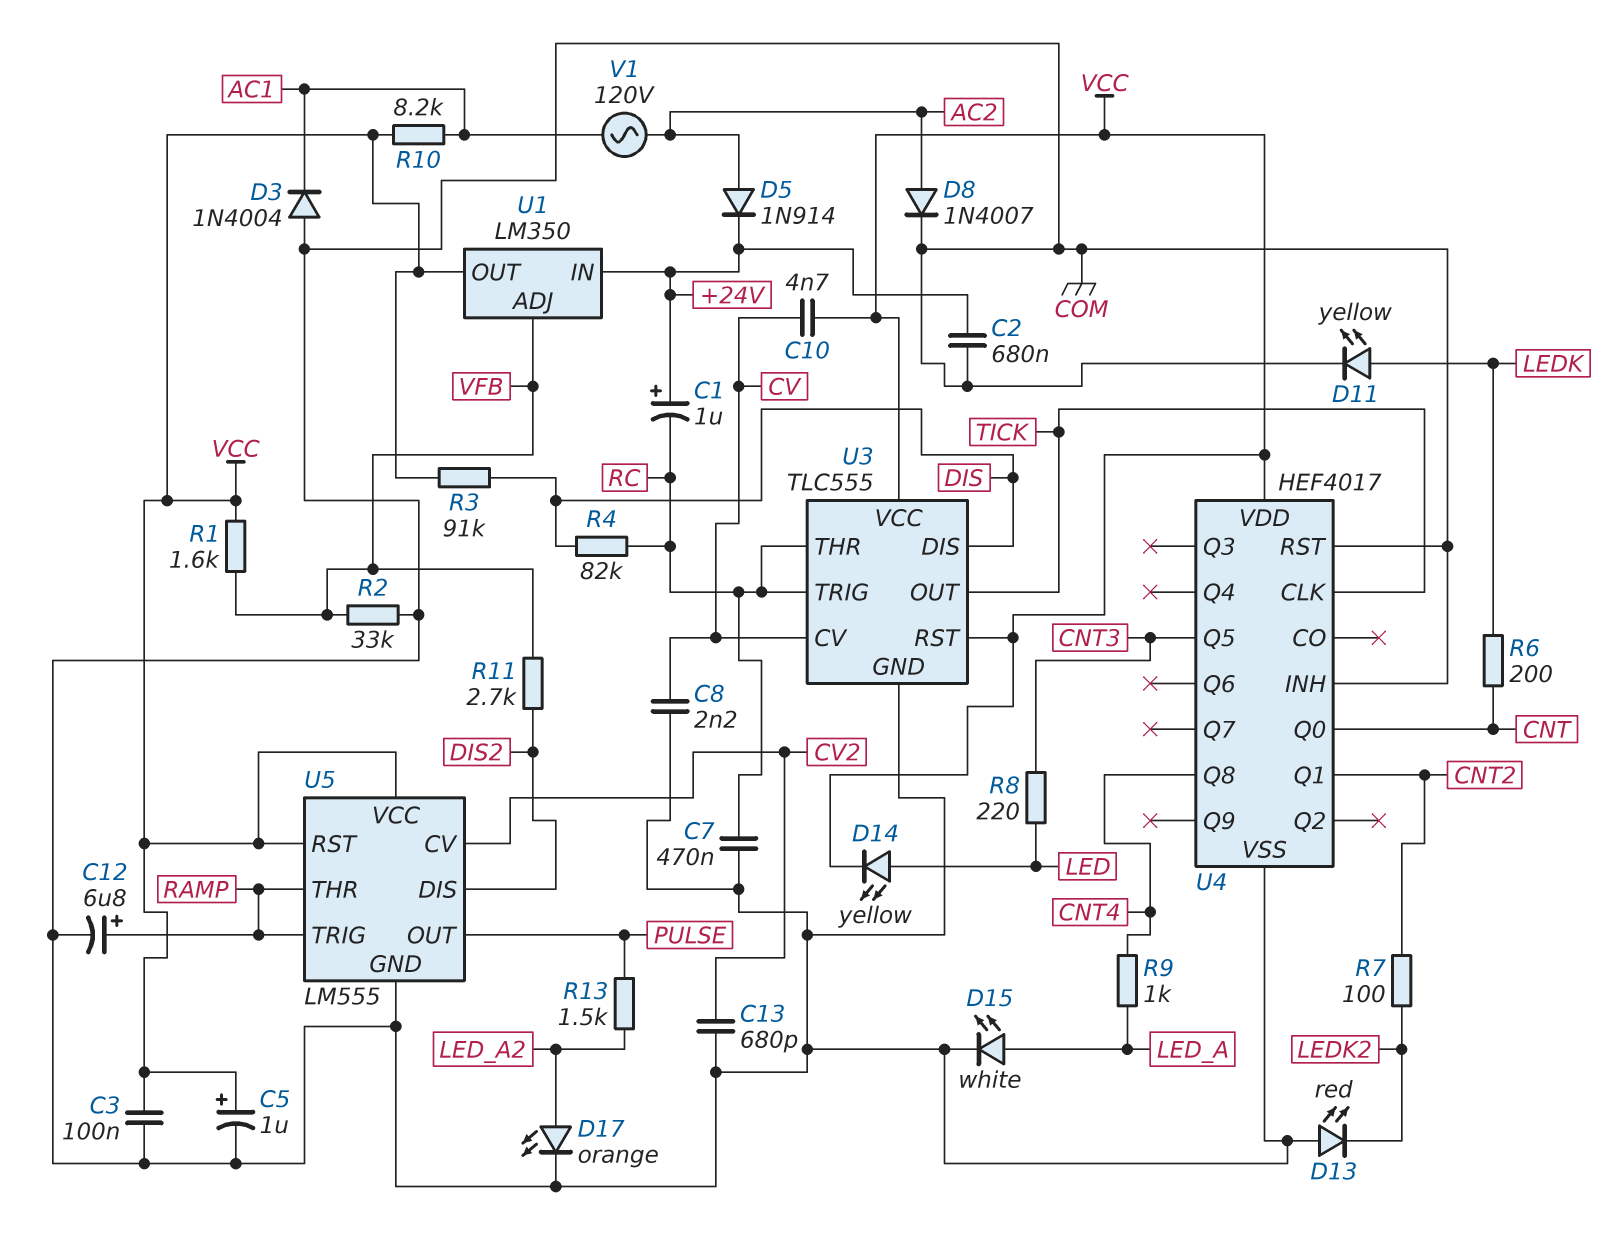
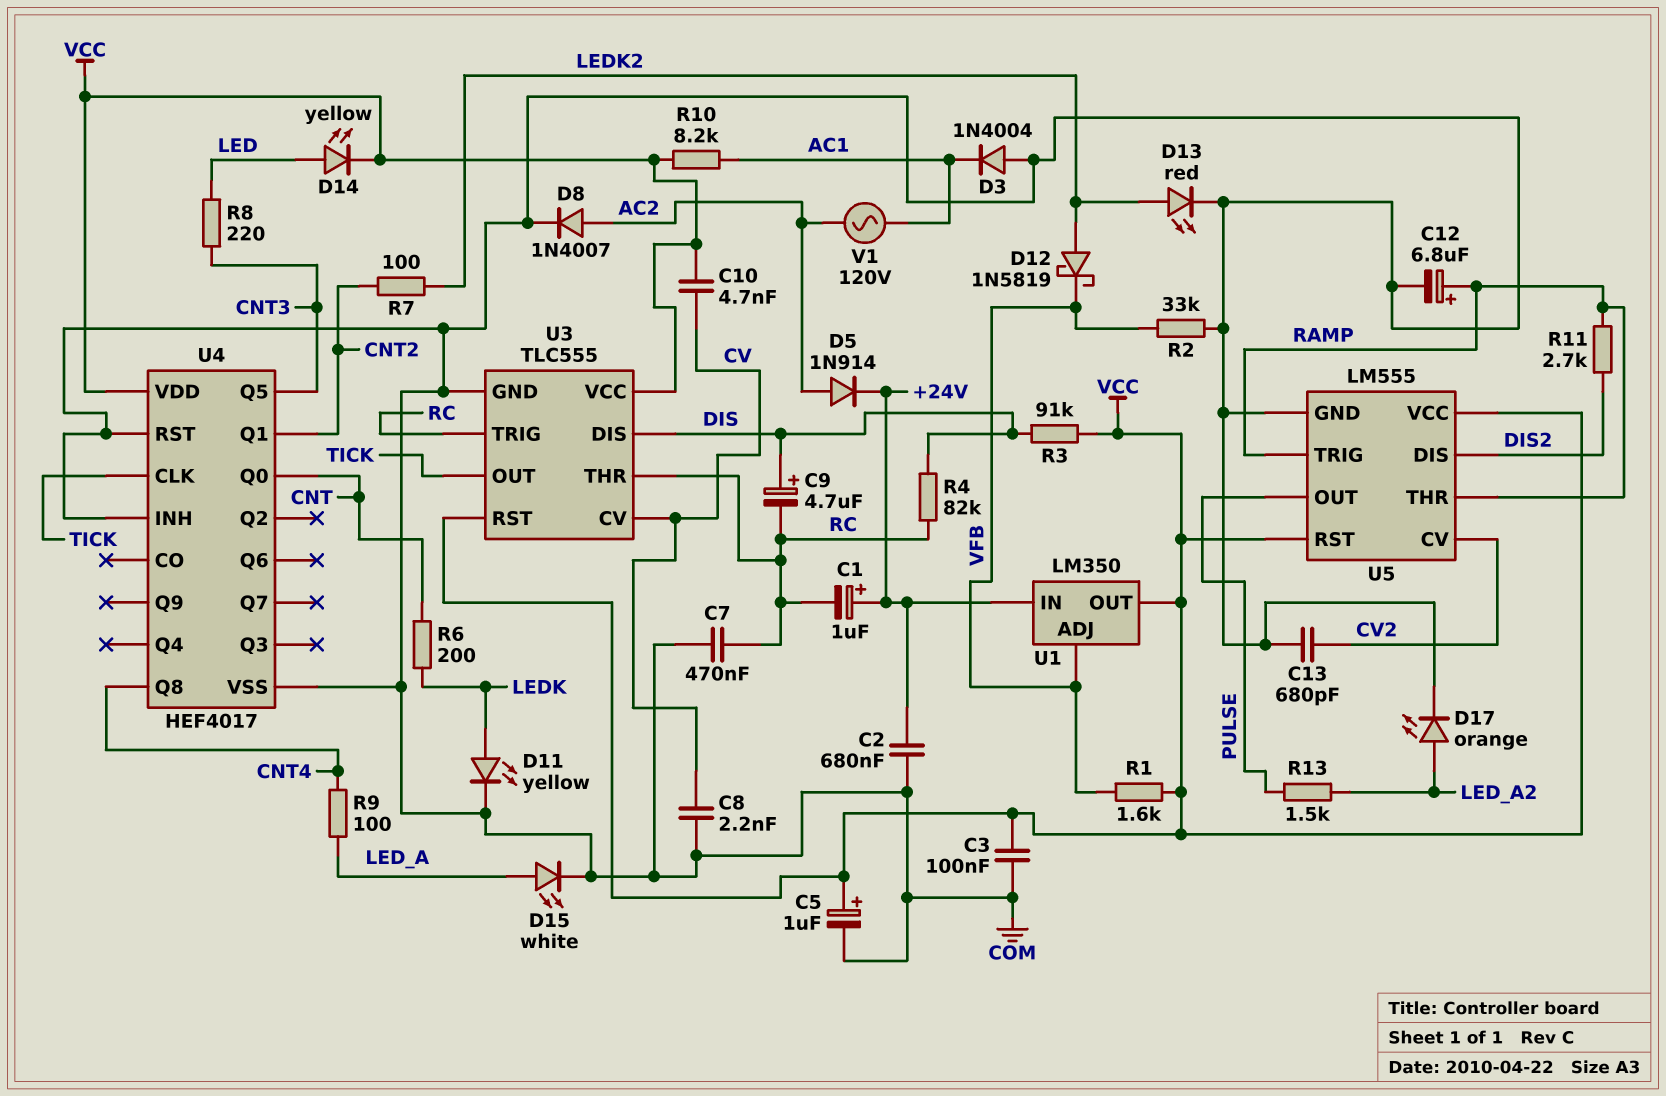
C9: none -> 4.7uF (plus DIS, minus RC)
D12: none -> schottky 1N5819 (A LEDK2, K VFB)
D13: LED red (A COM, K LEDK2) -> LED red (A LEDK2, K COM)
R9: 1k (CNT4, LED_A) -> 100 (CNT4, LED_A)
R11: 2.7k (DIS2, VFB) -> 2.7k (DIS2, RAMP)

